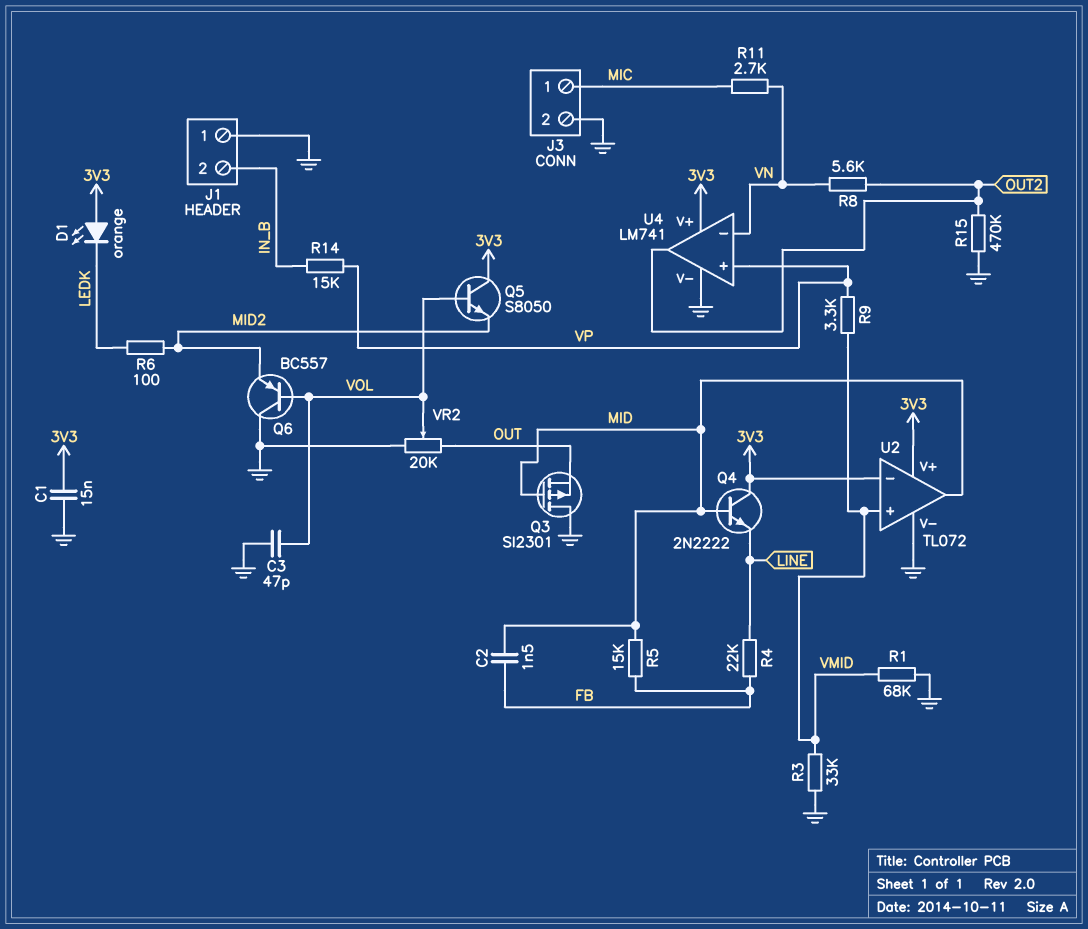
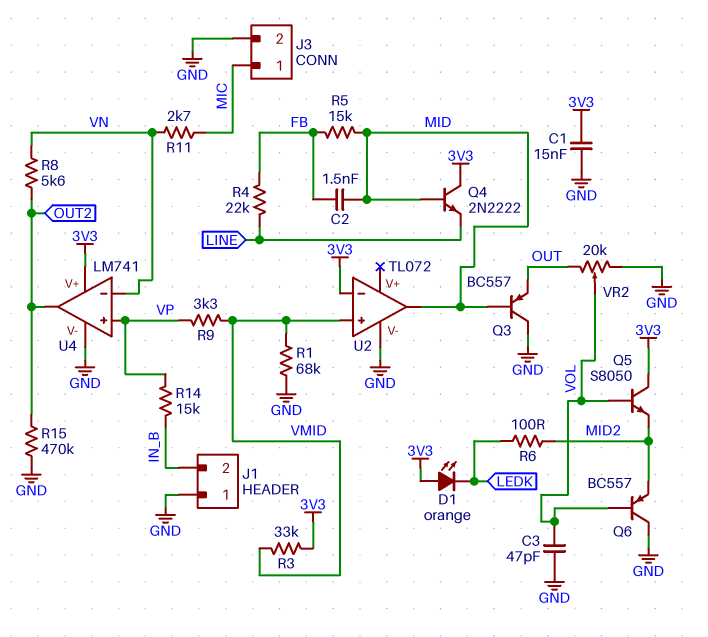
Q3: PMOS SI2301 (G MID, D GND, S OUT) -> PNP BC557 (B MID, C GND, E OUT)
R3: 33k (GND, VMID) -> 33k (3V3, VMID)
U2 pin V+: 3V3 -> none

